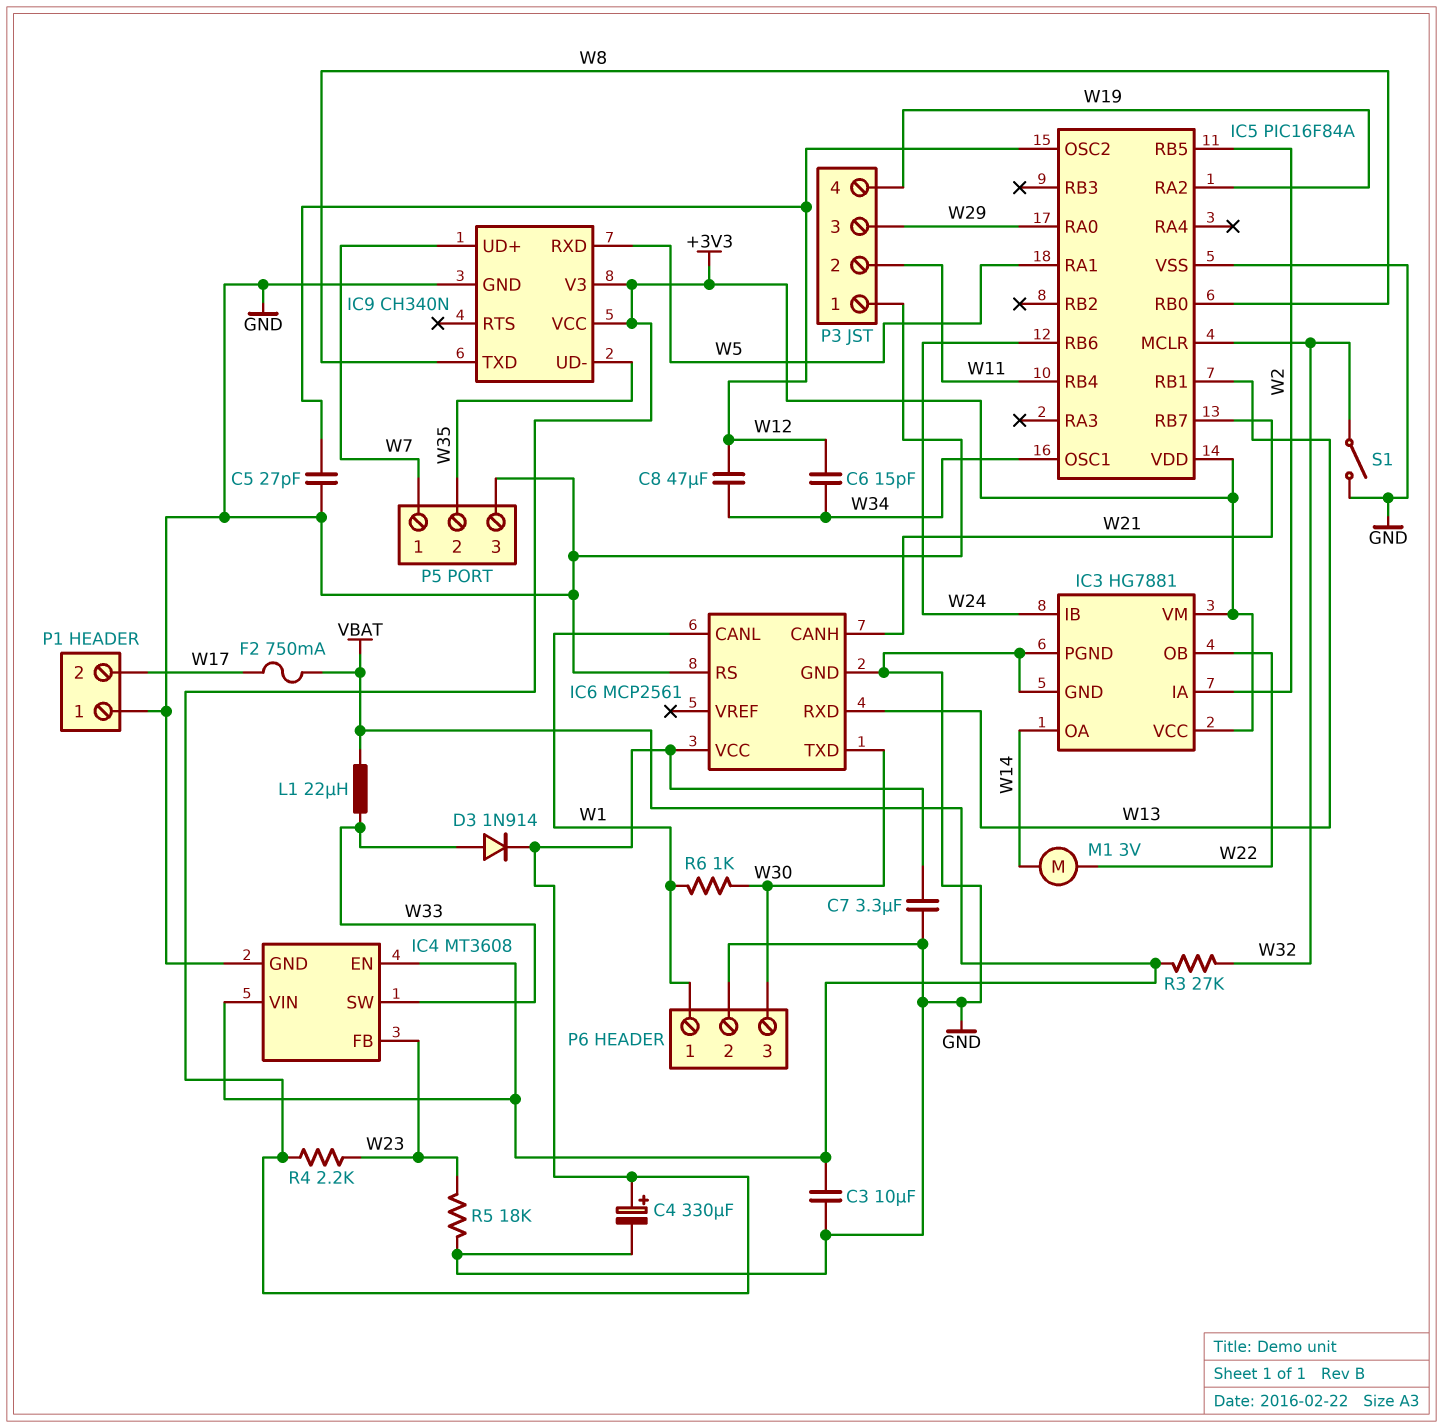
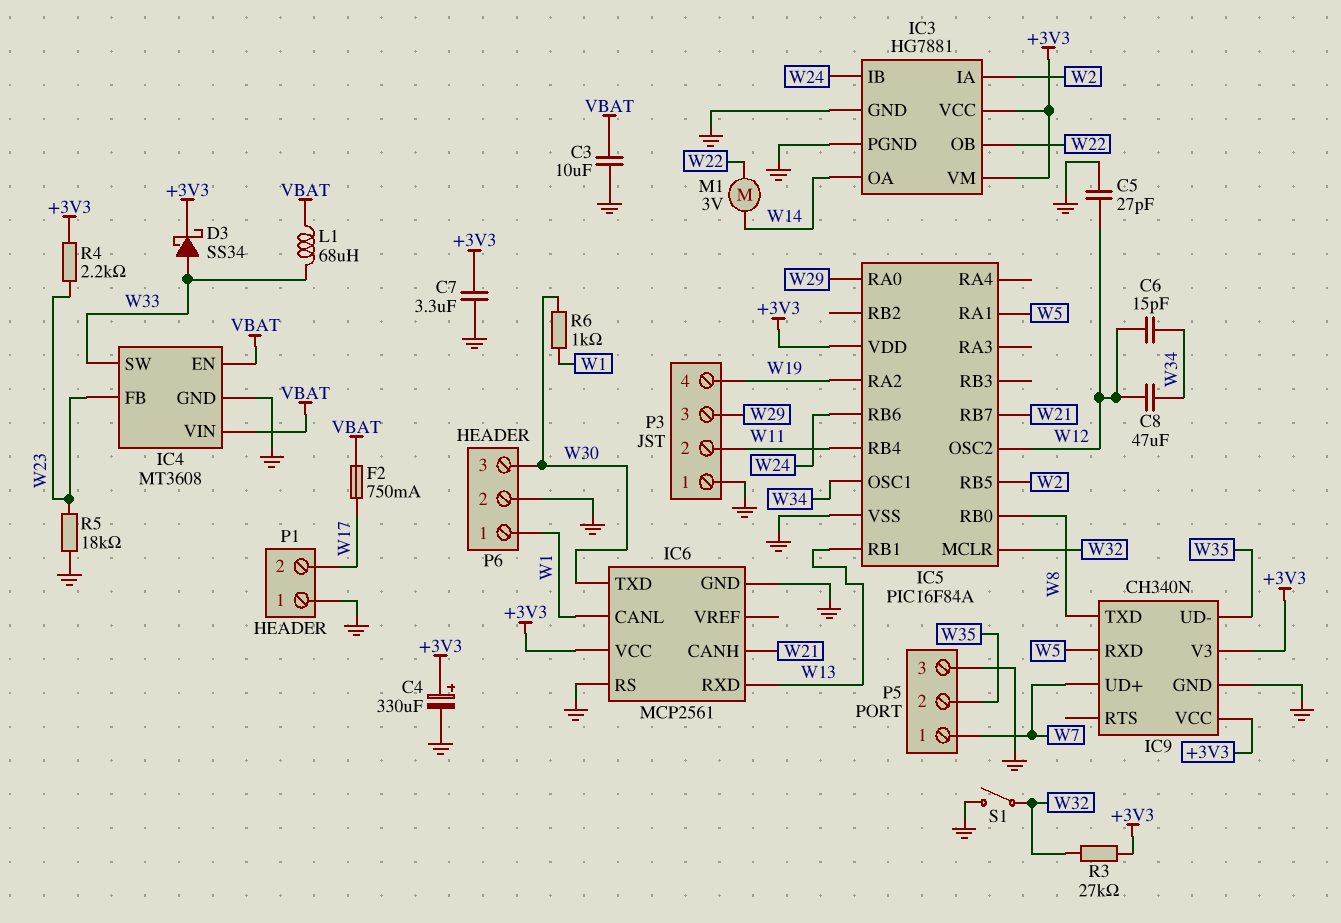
D3: diode 1N914 (A W33, K +3V3) -> schottky SS34 (A W33, K +3V3)
L1: 22uH (VBAT, W33) -> 68uH (VBAT, W33)
R3: 27k (VBAT, W32) -> 27k (+3V3, W32)

